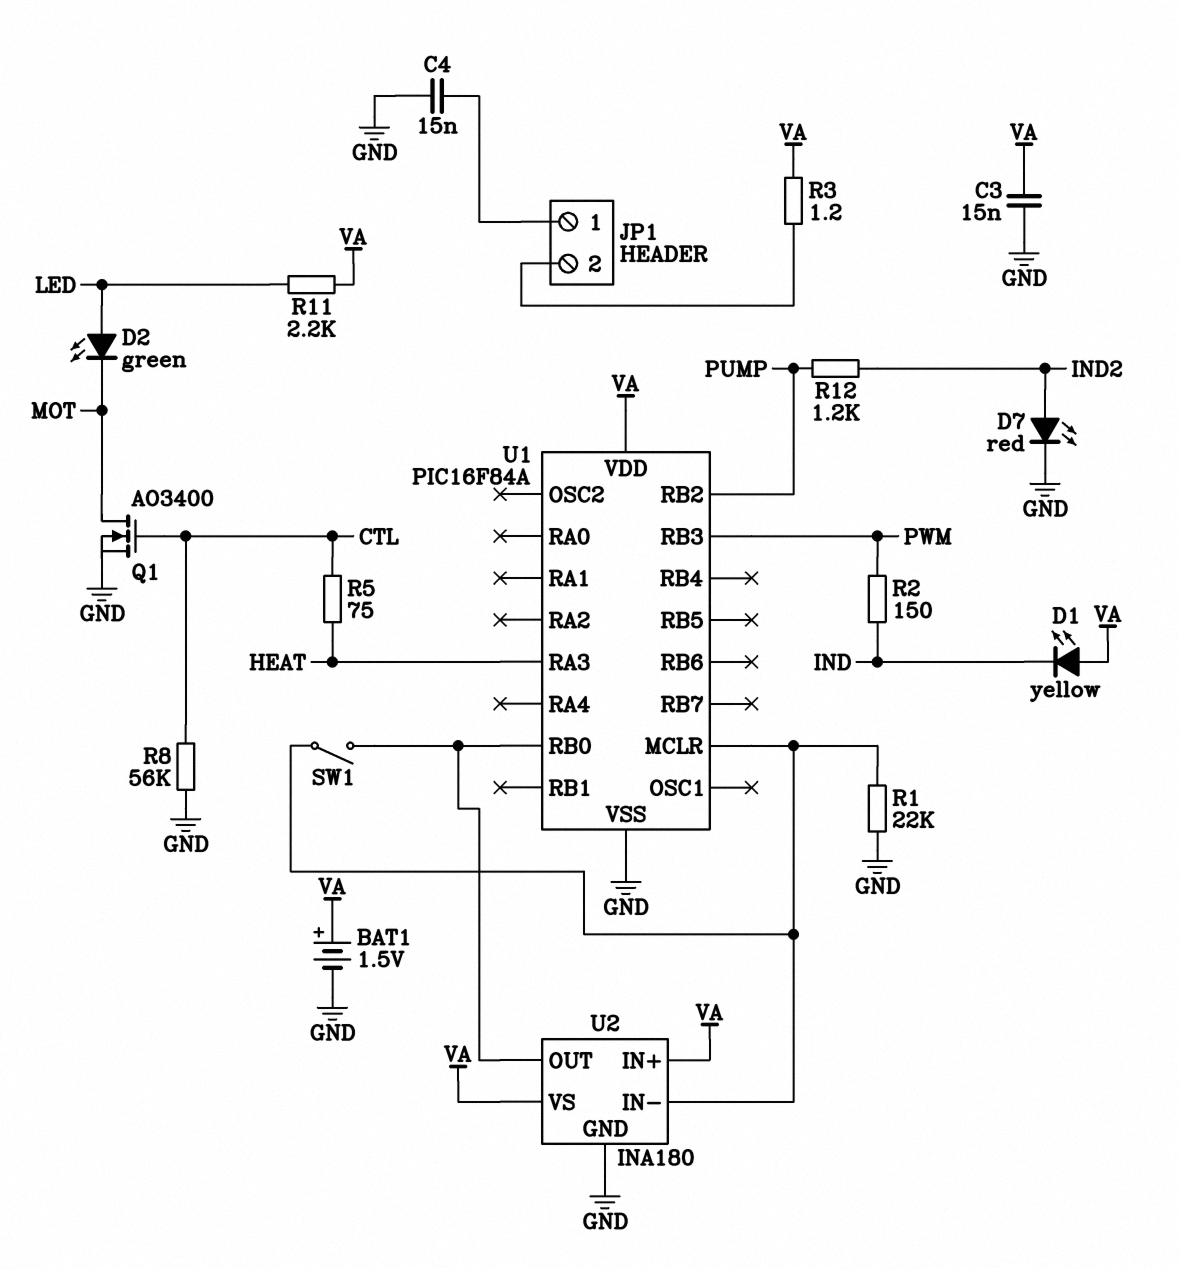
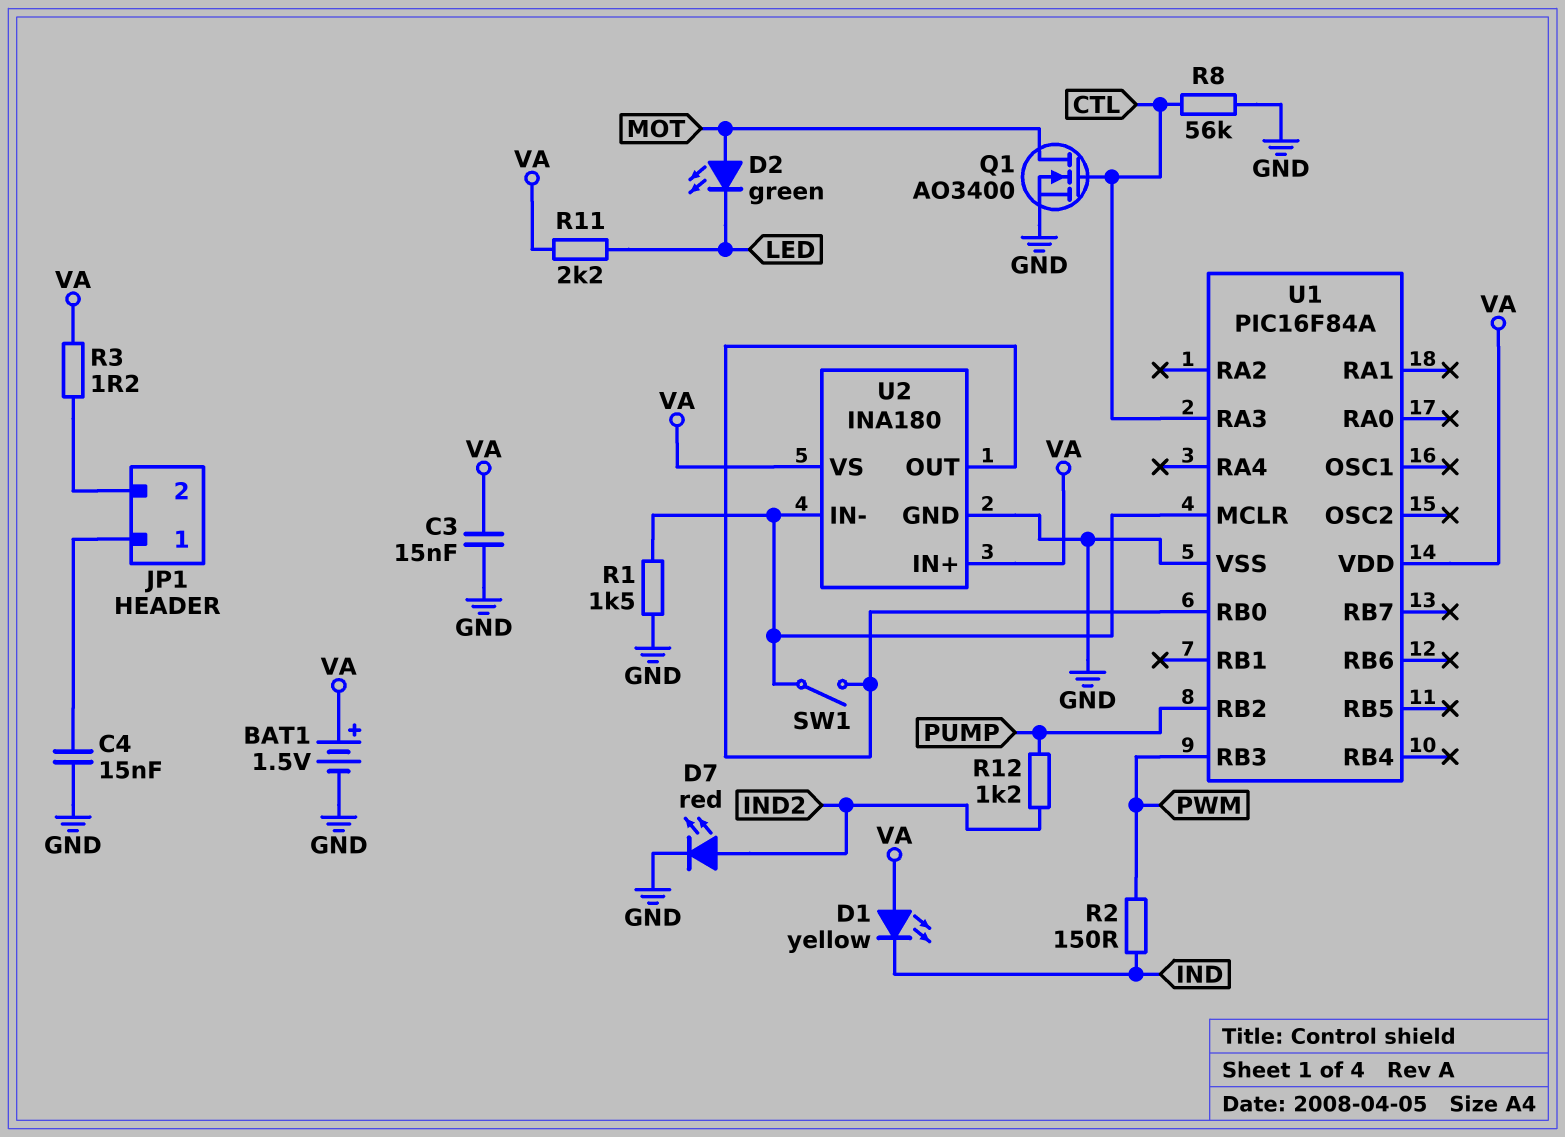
D2: LED green (A LED, K MOT) -> LED green (A MOT, K LED)
R1: 22k (GND, U1/MCLR) -> 1.5k (GND, U1/MCLR)
R5: 75 (CTL, HEAT) -> none
U1 pin RA3: HEAT -> CTL

